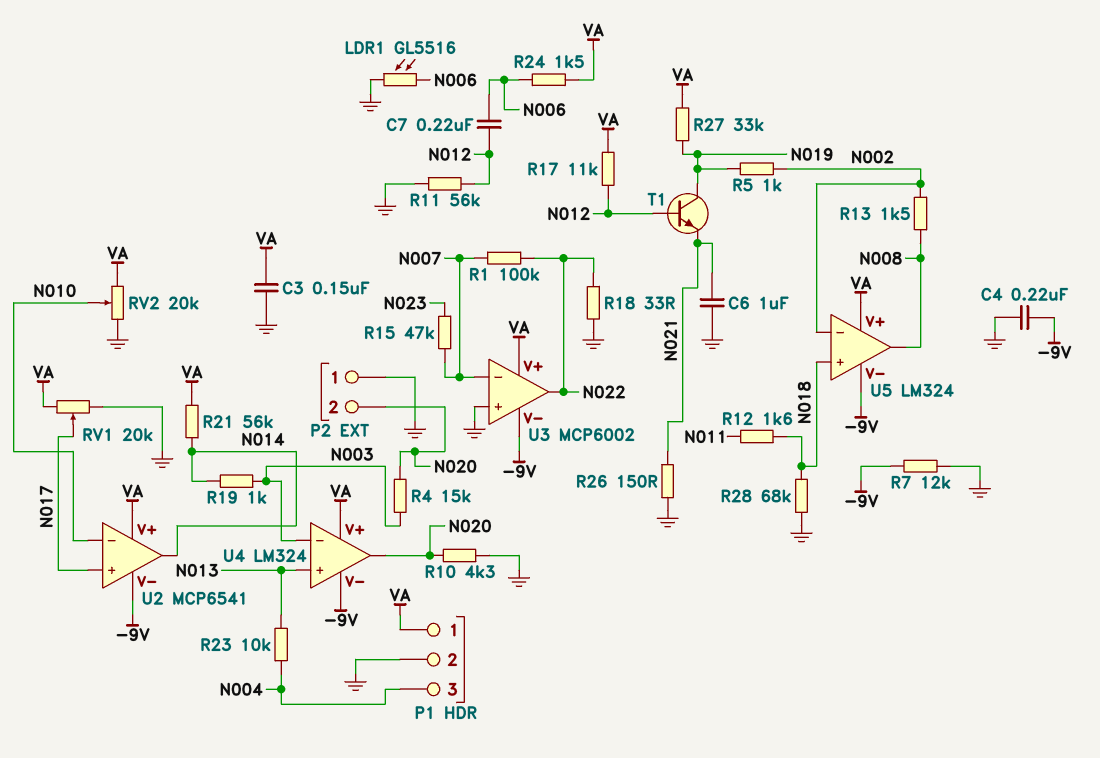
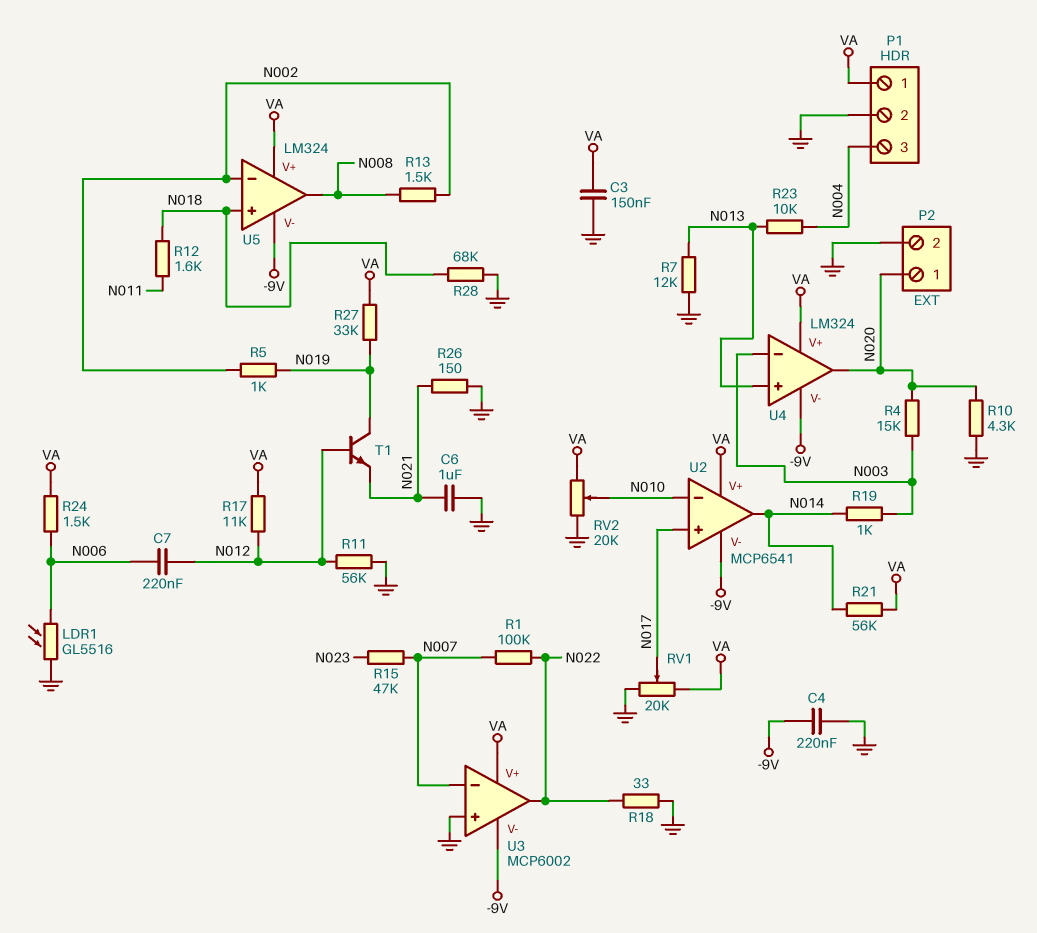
P2 pin 1: GND -> N020
P2 pin 2: N020 -> GND
R7: 12k (-9V, GND) -> 12k (GND, N013)

